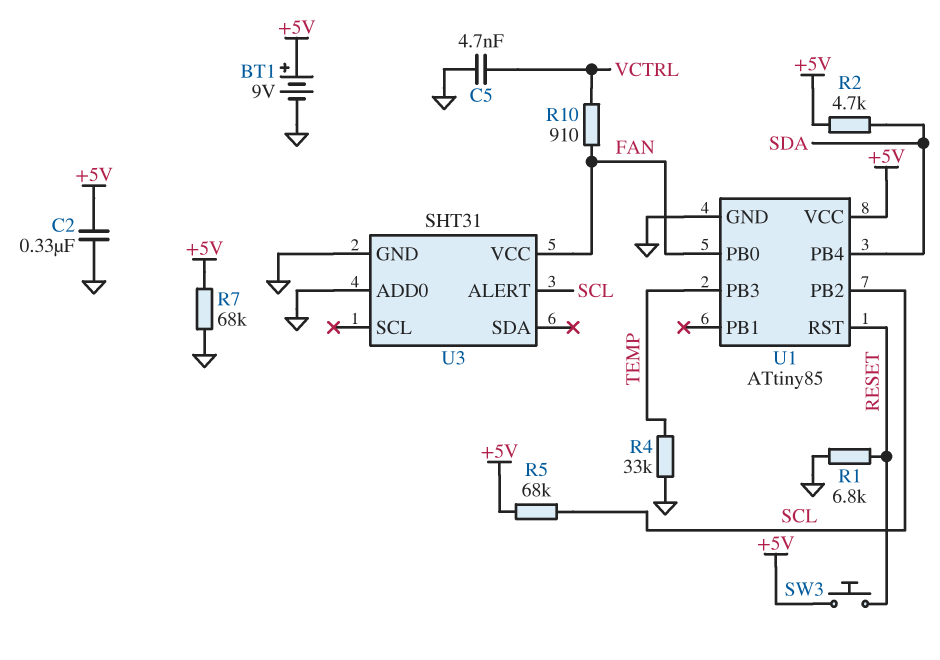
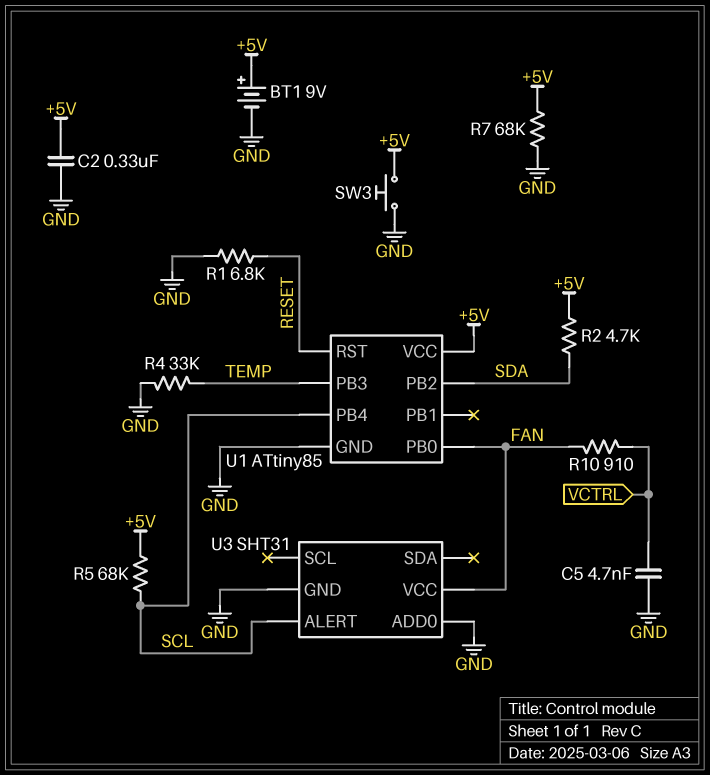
SW3: button (+5V, RESET) -> button (+5V, GND)
U1 pin PB2: SCL -> SDA
U1 pin PB4: SDA -> SCL

